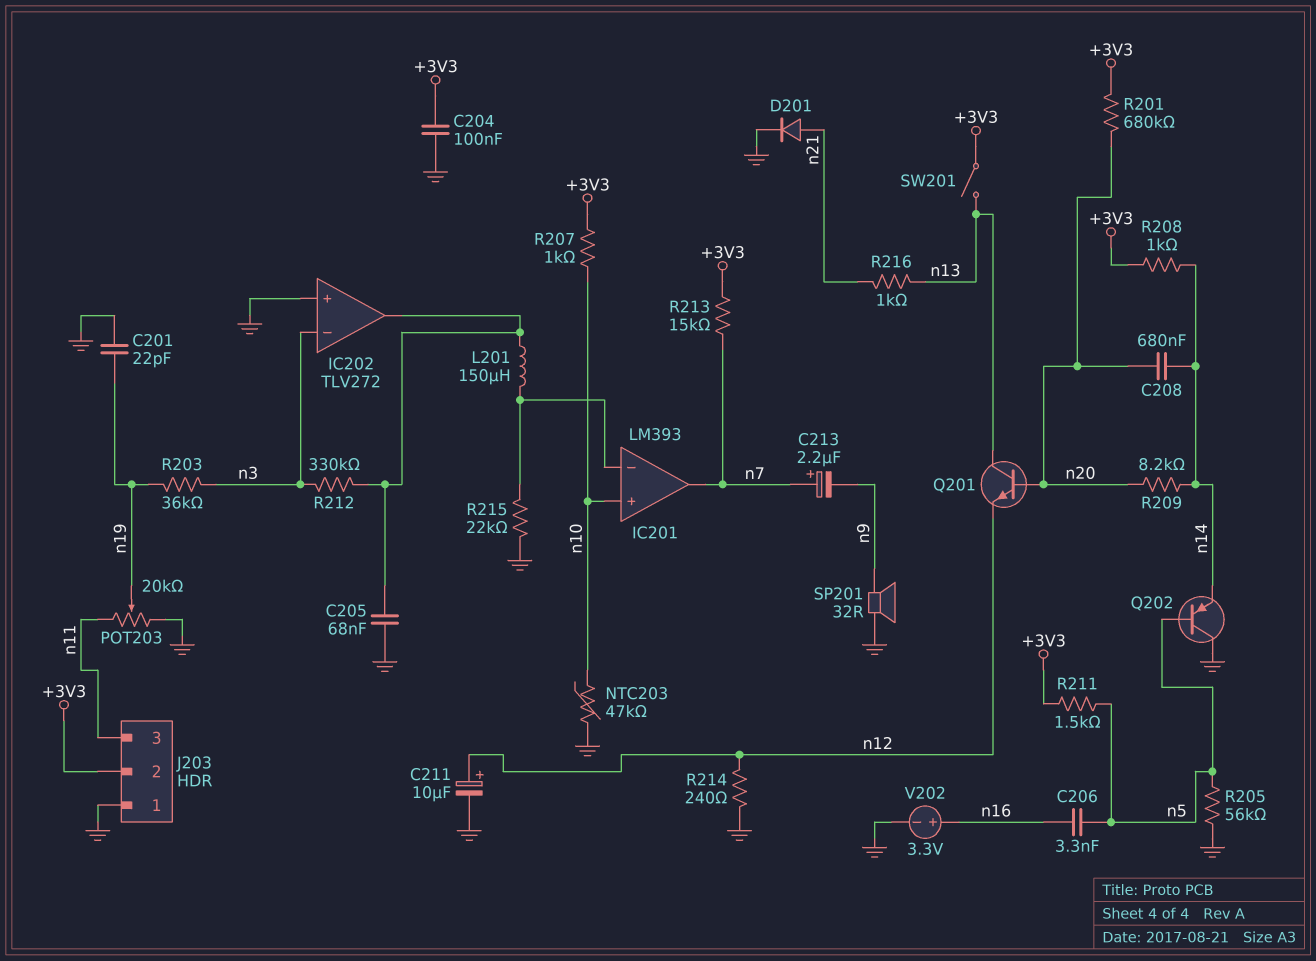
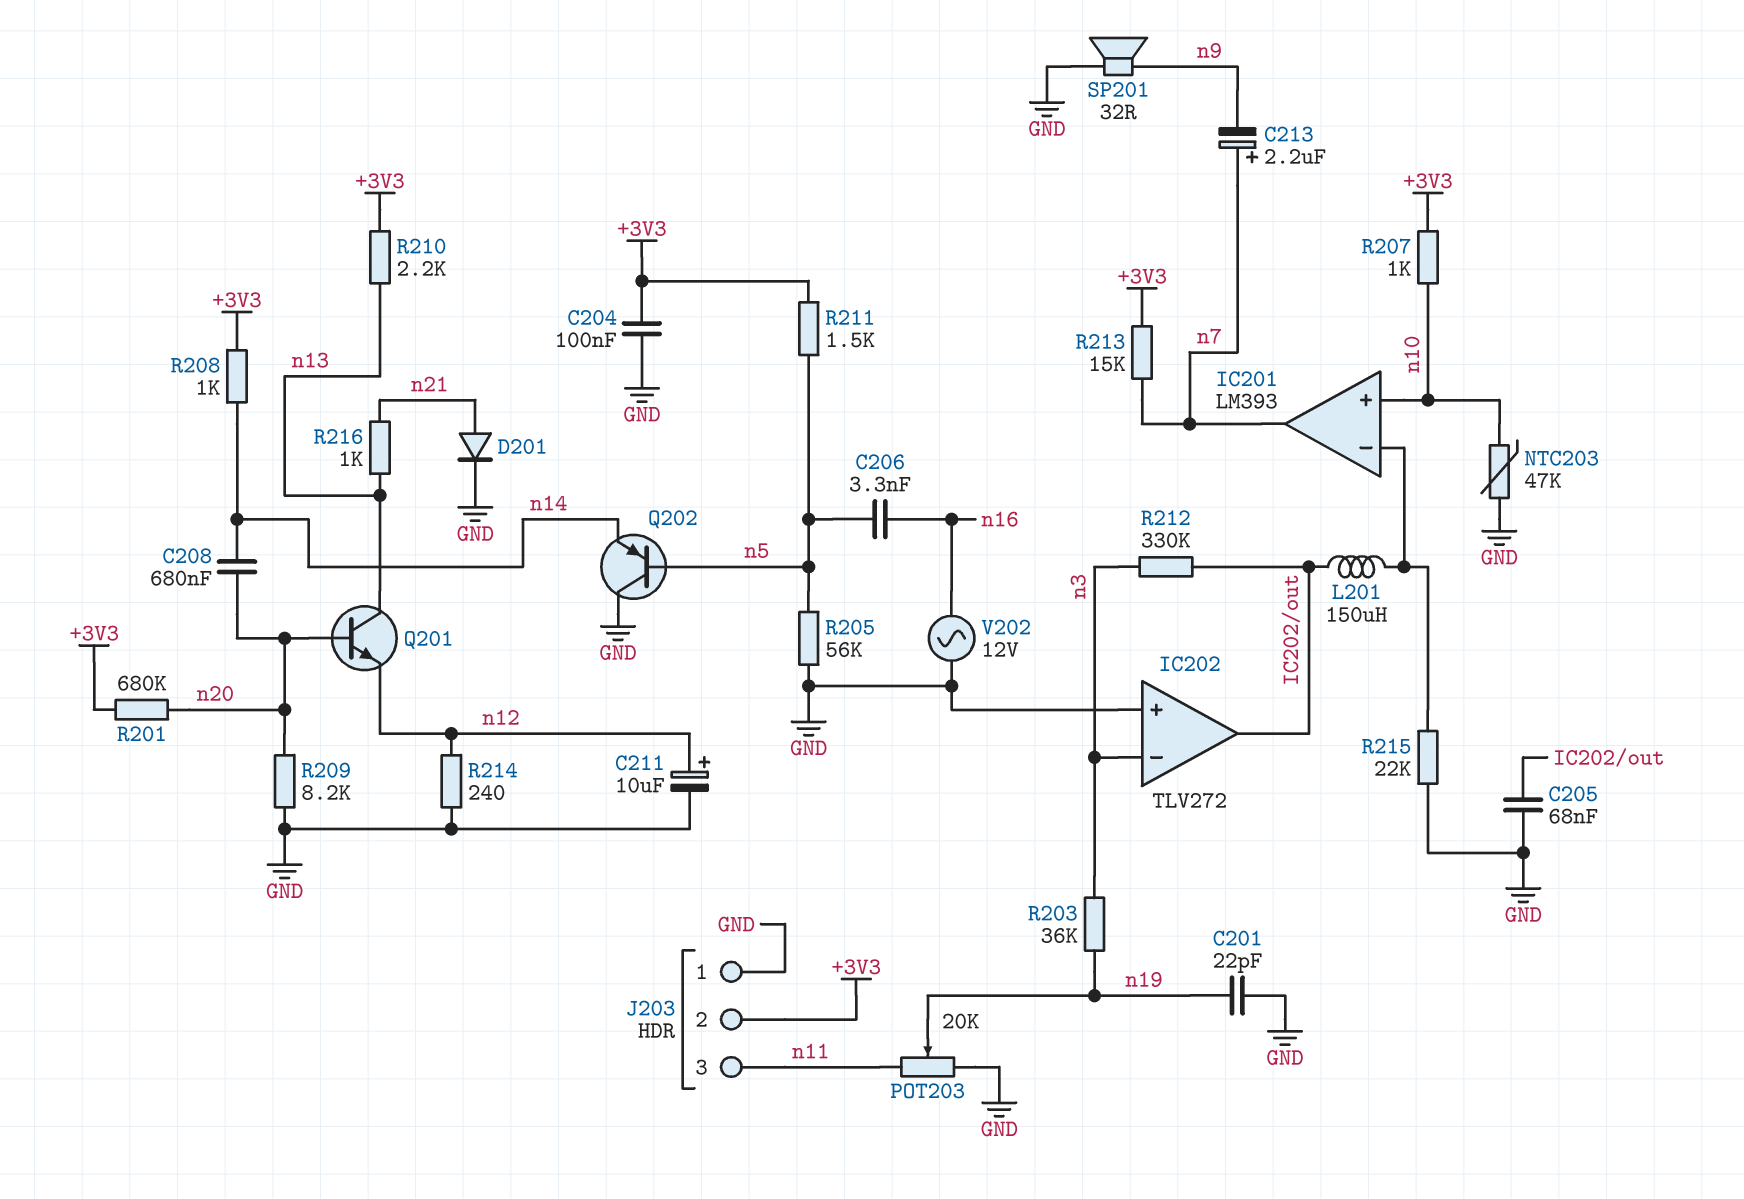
R209: 8.2k (n14, n20) -> 8.2k (GND, n20)
R210: none -> 2.2k (+3V3, n13)
SW201: switch (+3V3, n13) -> none
V202: 3.3V (plus n16, minus GND) -> AC 12V (GND, n16)

